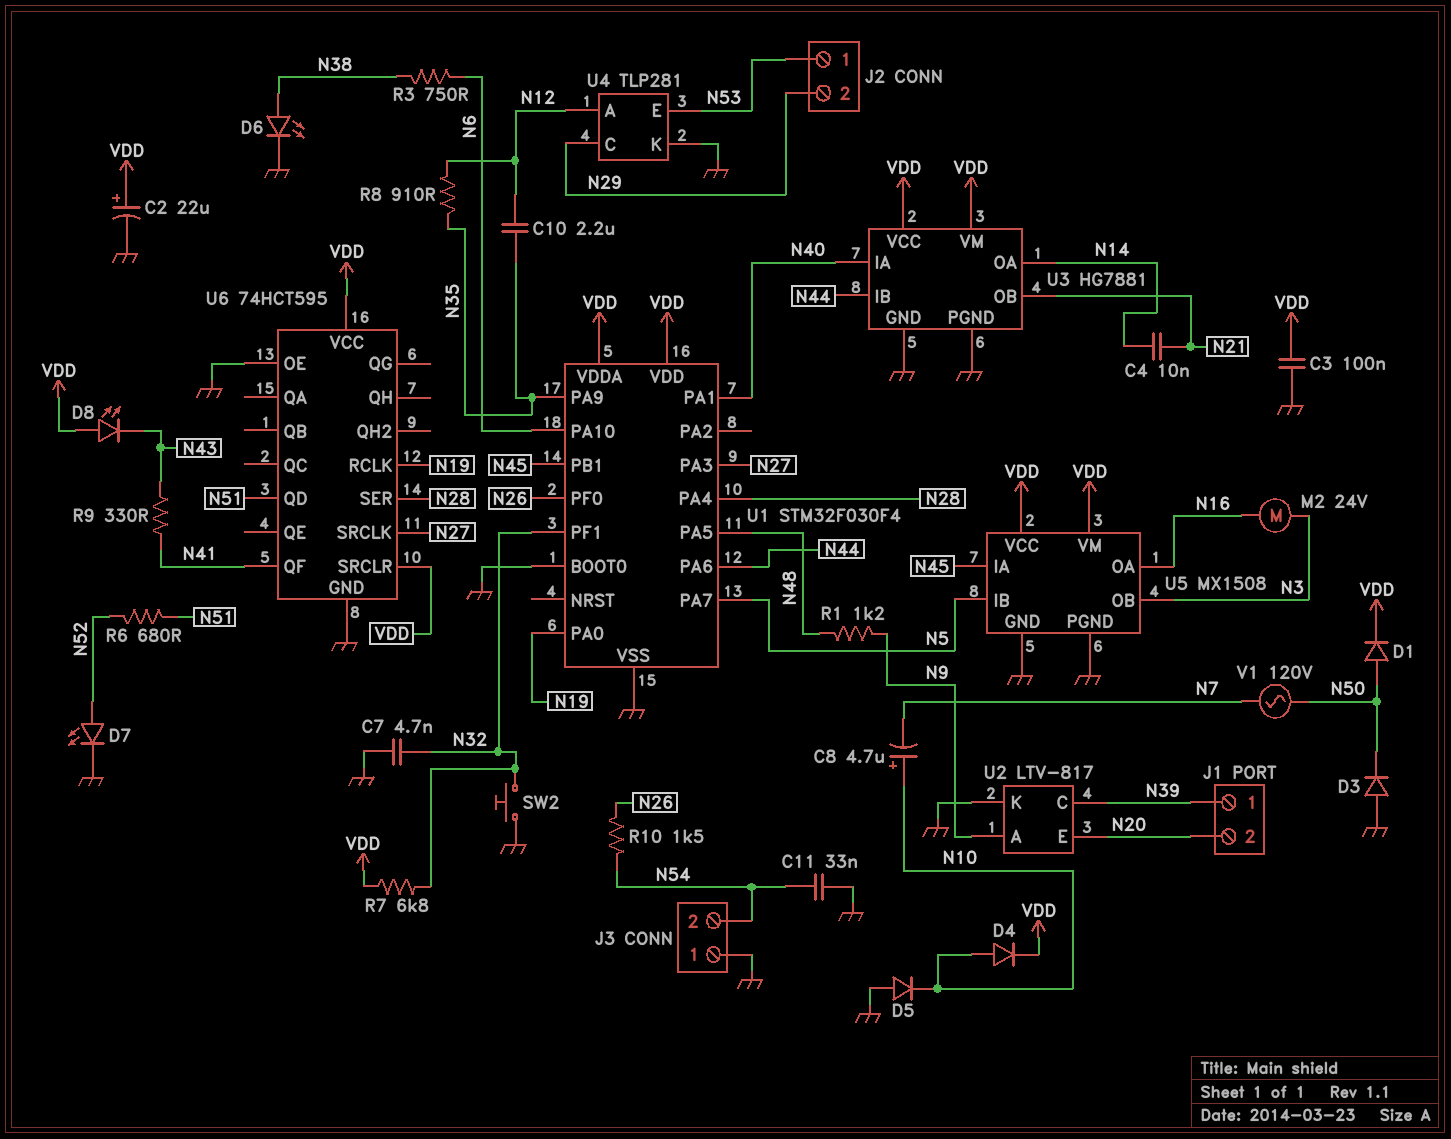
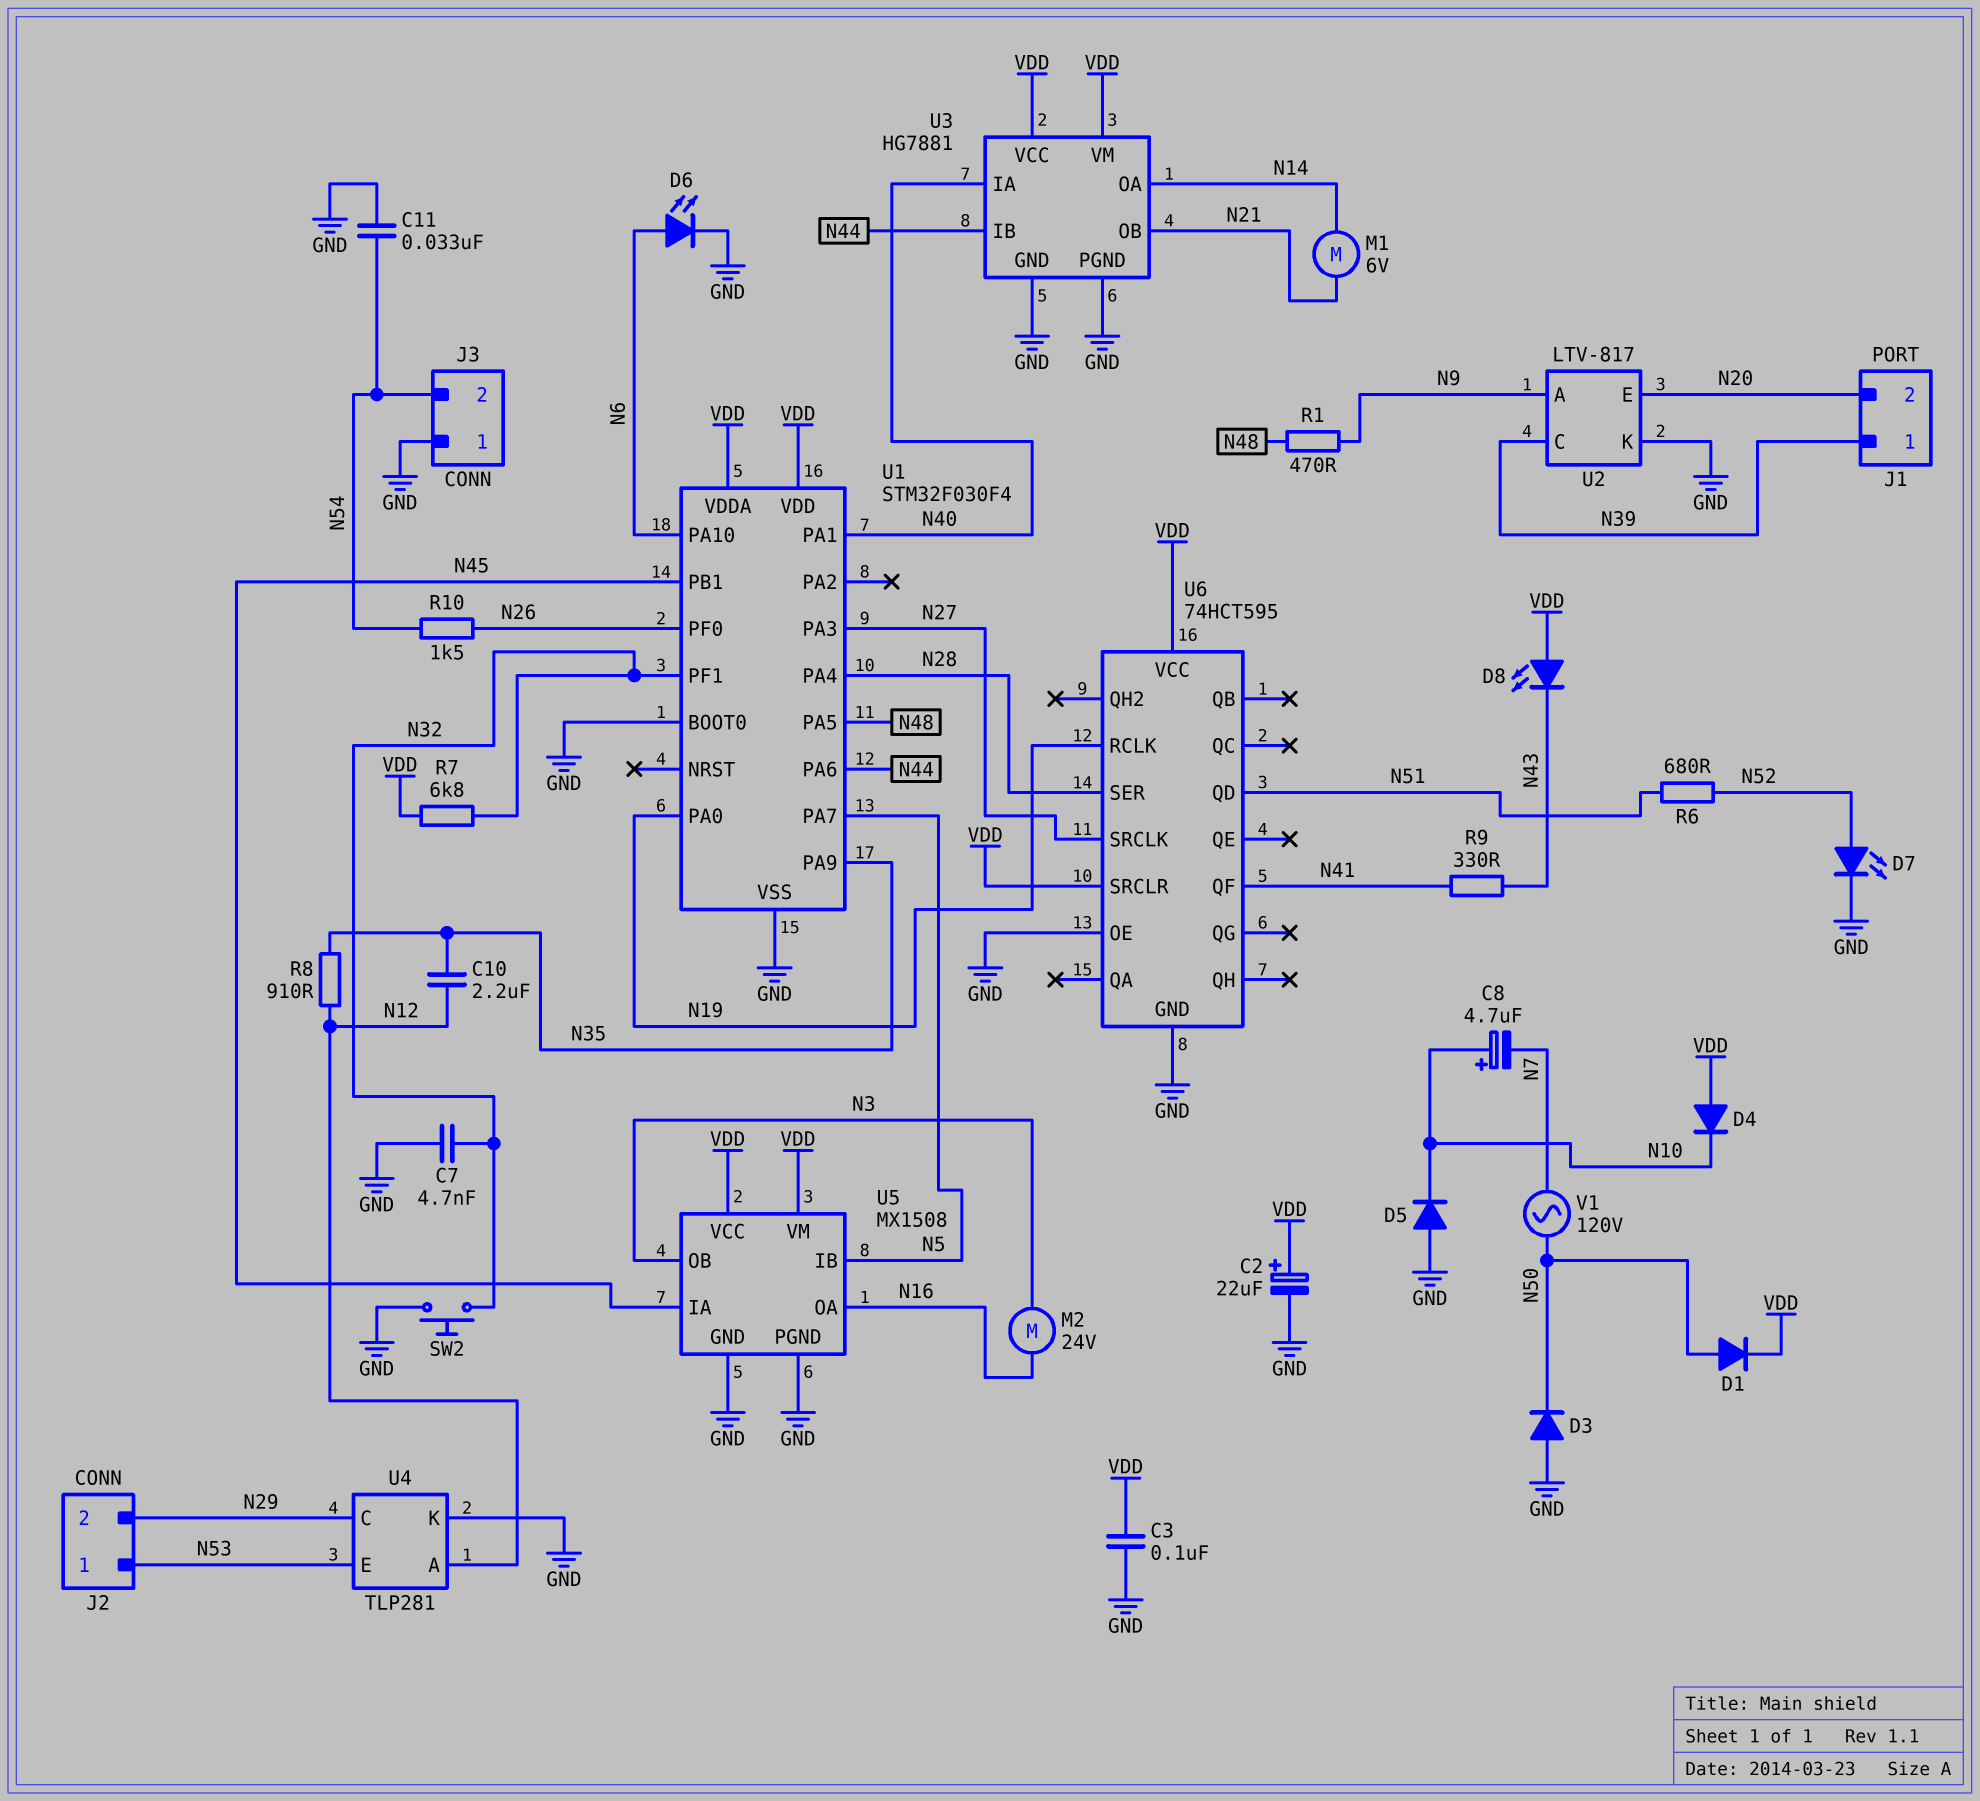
C4: 10nF (N14, N21) -> none
D4: diode (A N10, K VDD) -> diode (A VDD, K N10)
D6: LED (A N38, K GND) -> LED (A N6, K GND)
M1: none -> motor 6V (N14, N21)
R1: 1.2k (N9, N48) -> 470 (N9, N48)
R3: 750 (N6, N38) -> none

